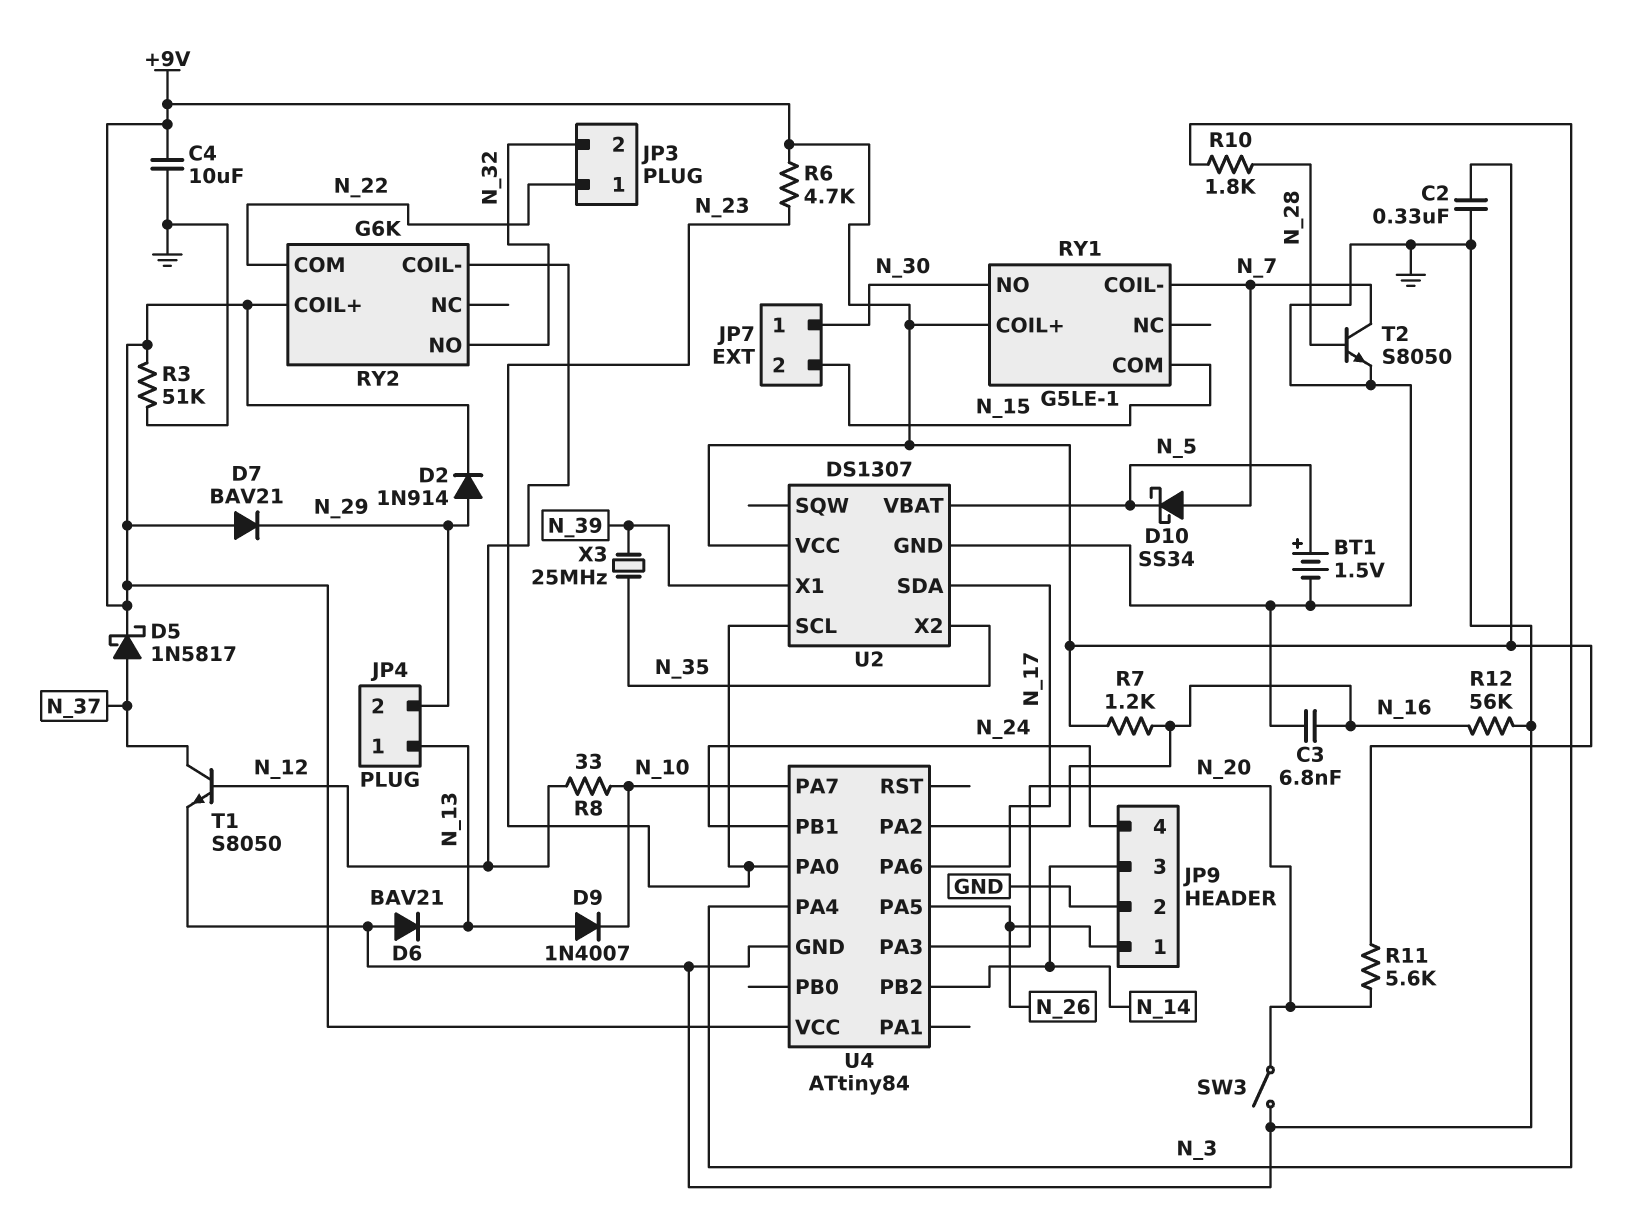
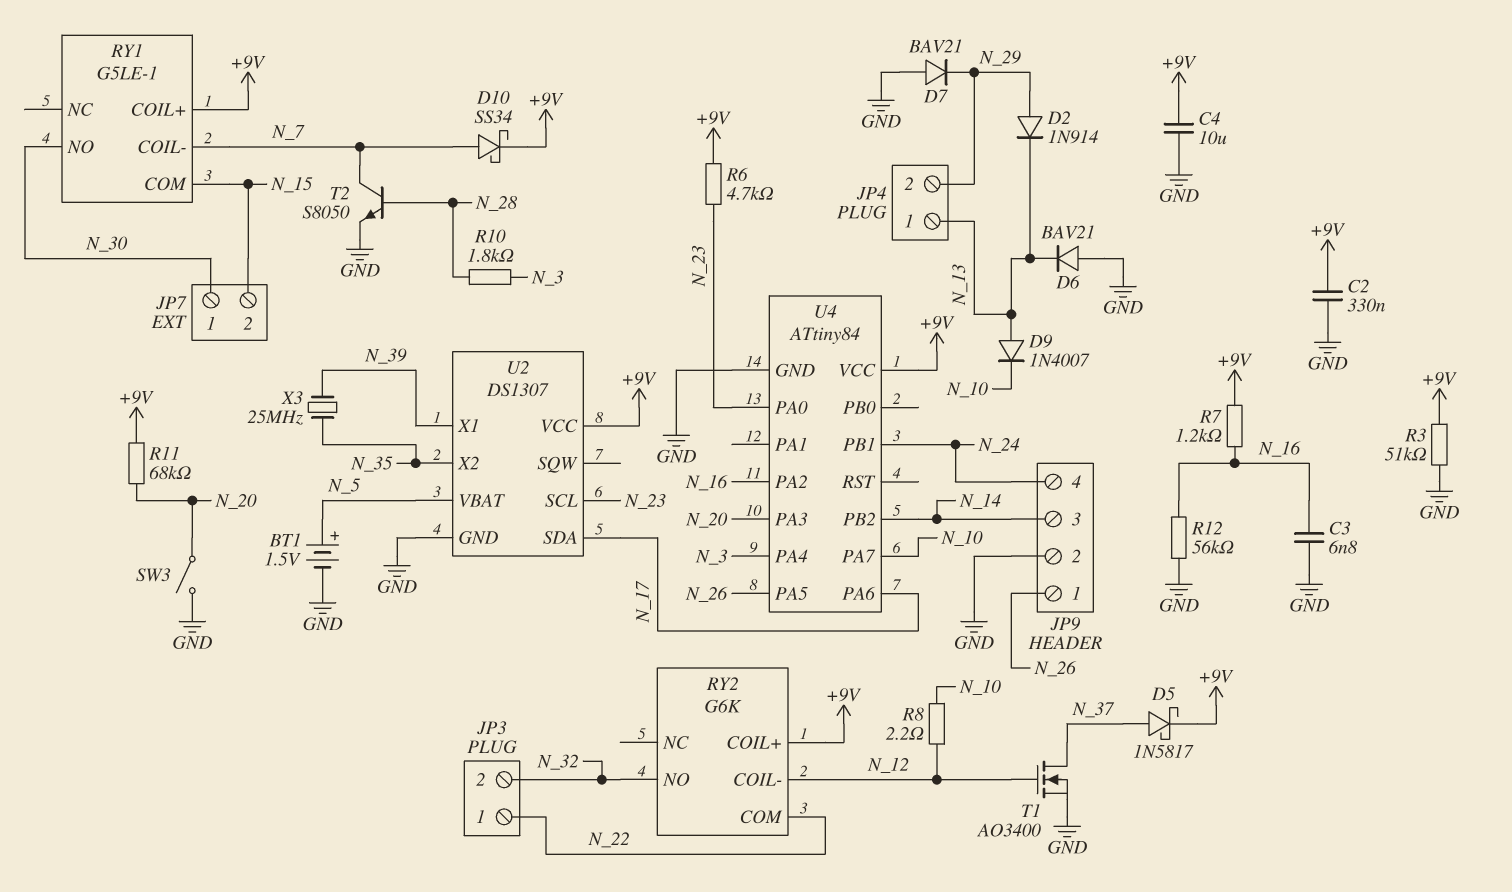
D2: diode 1N914 (A N_29, K +9V) -> diode 1N914 (A N_29, K N_13)
D7: diode BAV21 (A +9V, K N_29) -> diode BAV21 (A GND, K N_29)
D10: schottky SS34 (A N_7, K N_5) -> schottky SS34 (A N_7, K +9V)
R8: 33 (N_10, N_12) -> 2.2 (N_10, N_12)
R11: 5.6k (+9V, N_20) -> 68k (+9V, N_20)
T1: NPN S8050 (B N_12, C N_37, E GND) -> NMOS AO3400 (G N_12, D N_37, S GND)

